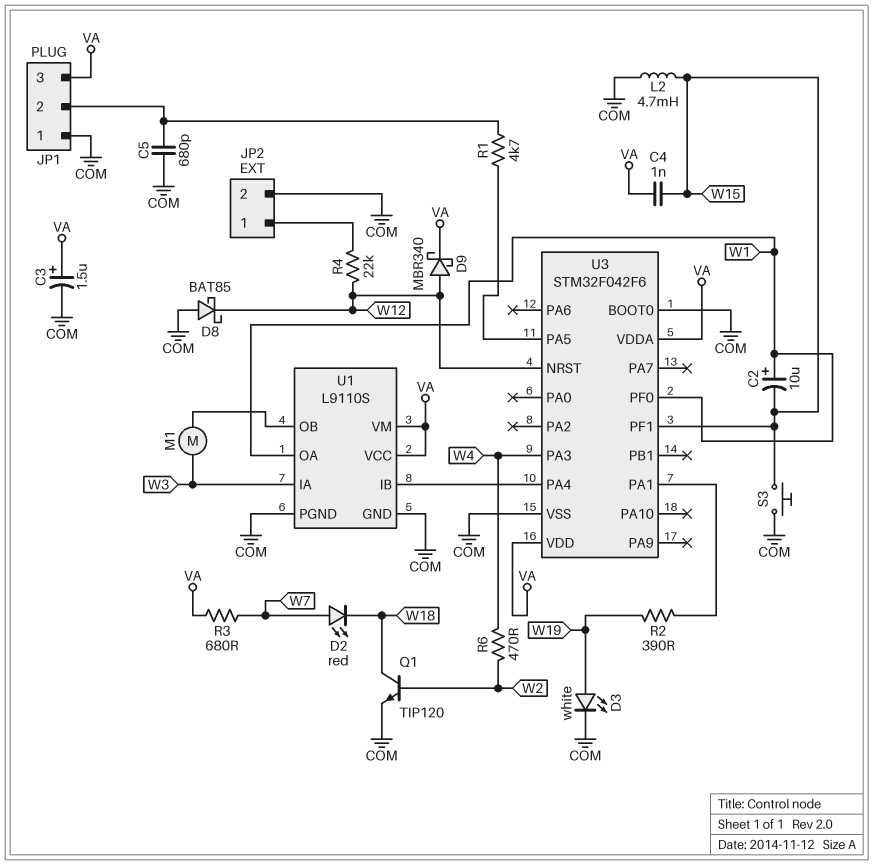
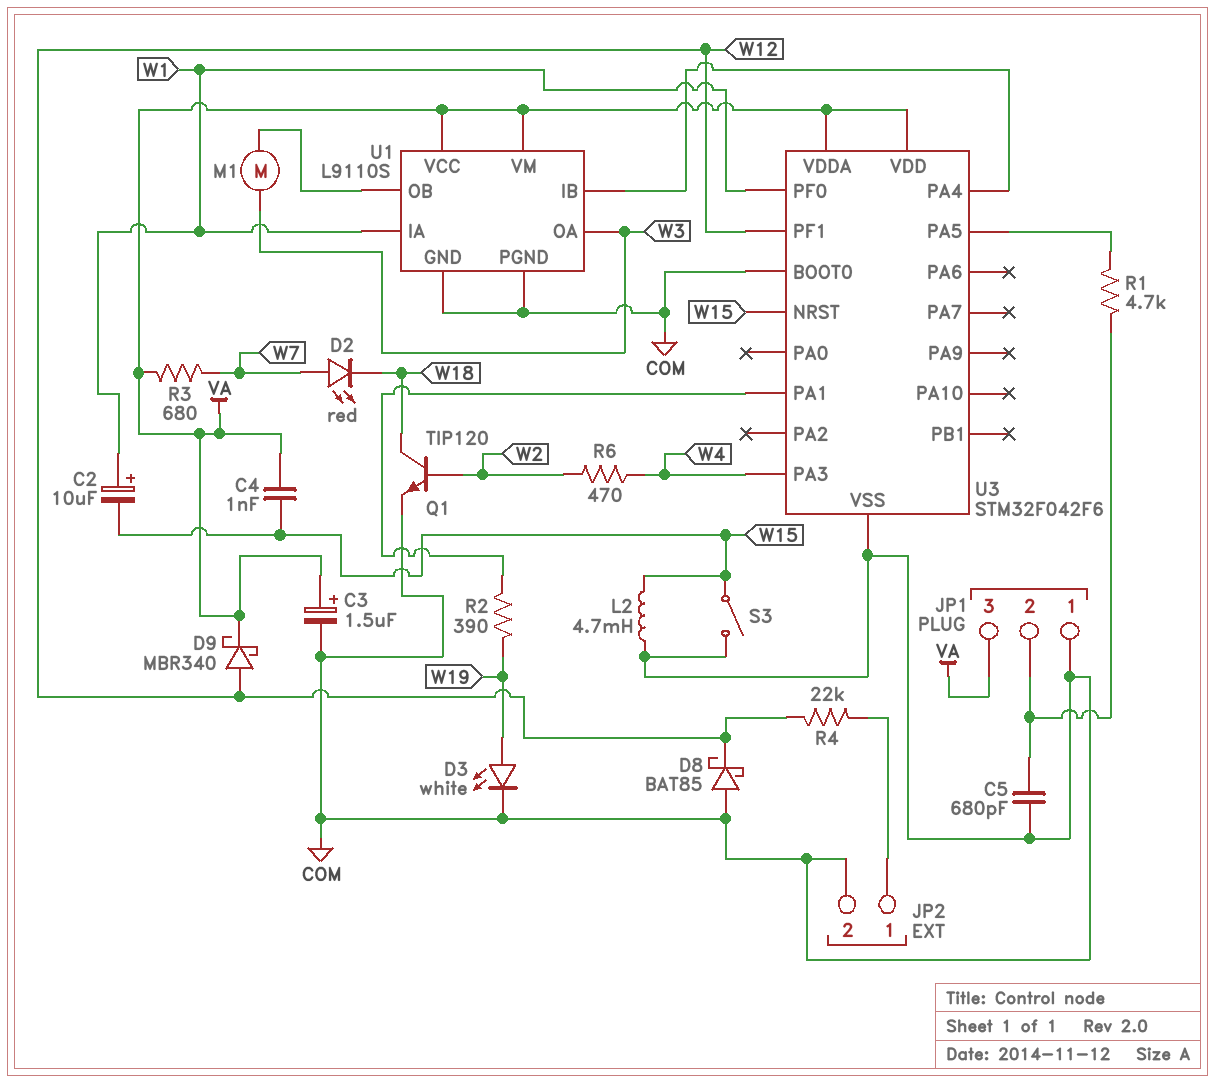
S3: button (COM, W15) -> switch (COM, W15)
U1 pin IA: W3 -> W1
U1 pin OA: W1 -> W3
U3 pin NRST: W12 -> W15
U3 pin PF1: W15 -> W12

